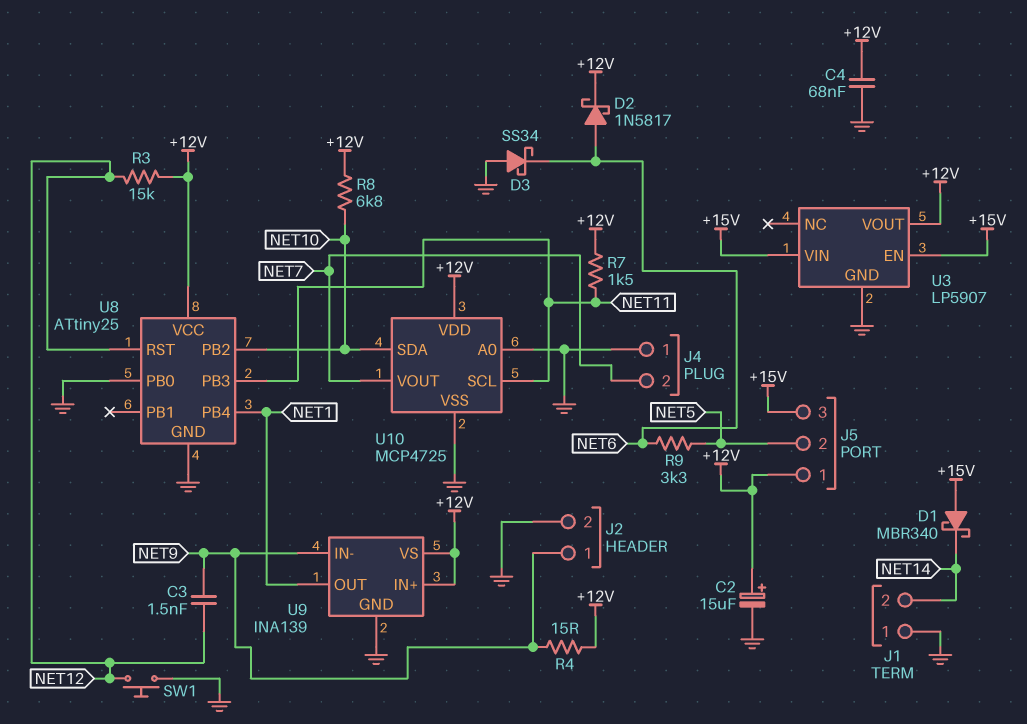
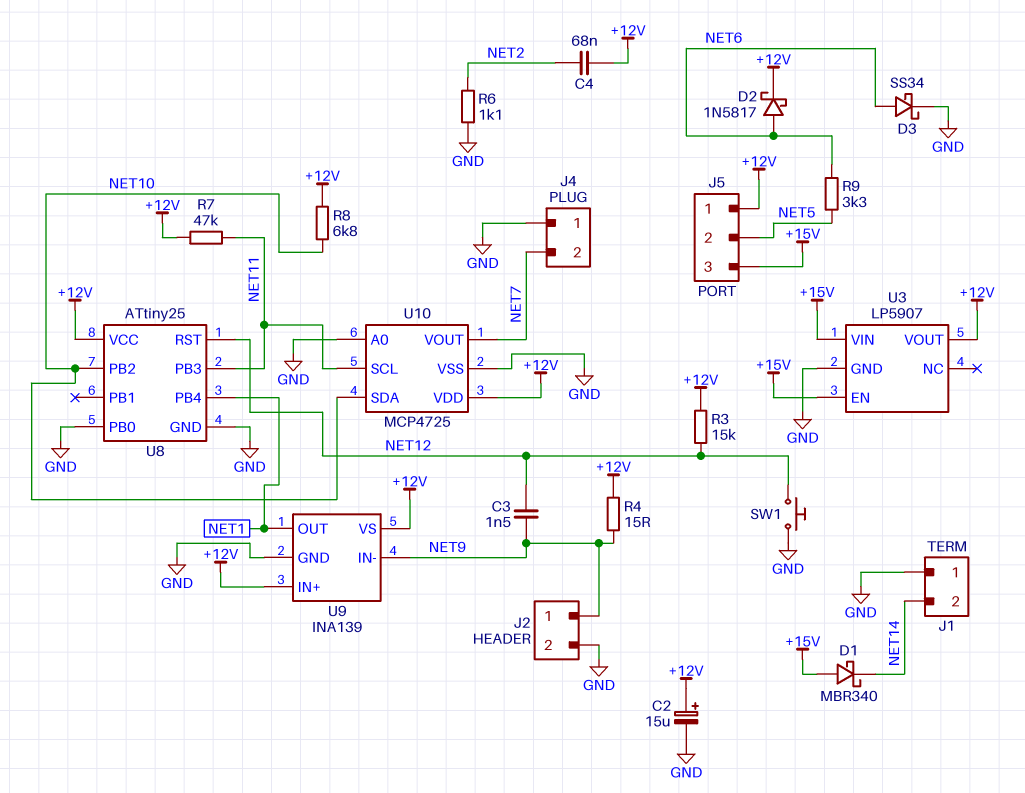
C4: 68nF (+12V, GND) -> 68nF (+12V, NET2)
D3: schottky SS34 (A GND, K NET6) -> schottky SS34 (A NET6, K GND)
R6: none -> 1.1k (GND, NET2)
R7: 1.5k (+12V, NET11) -> 47k (+12V, NET11)

